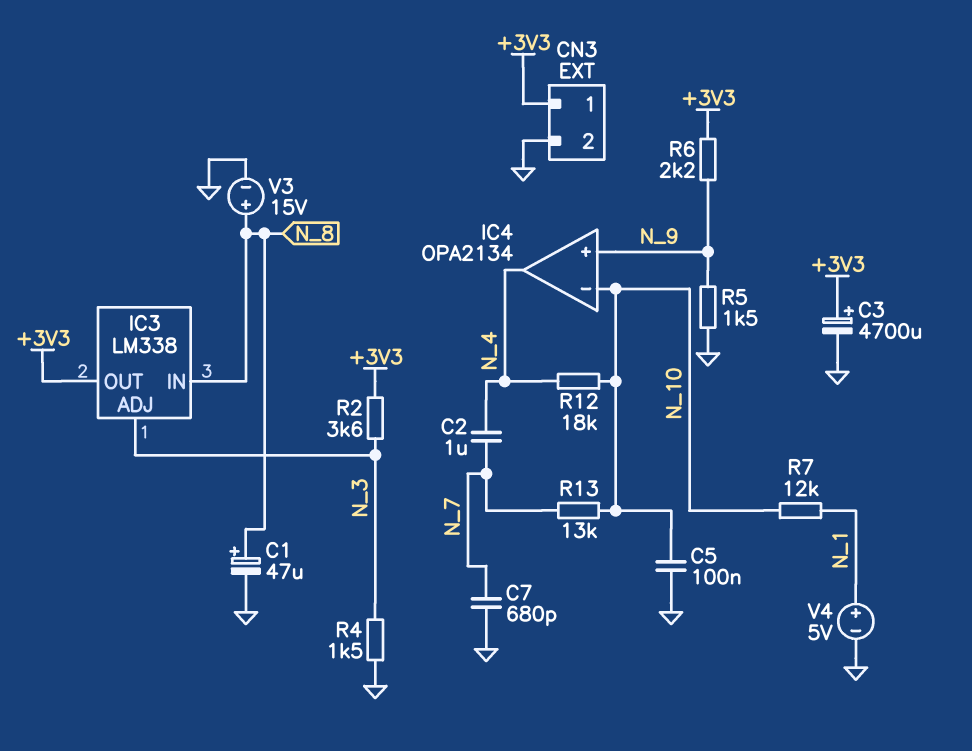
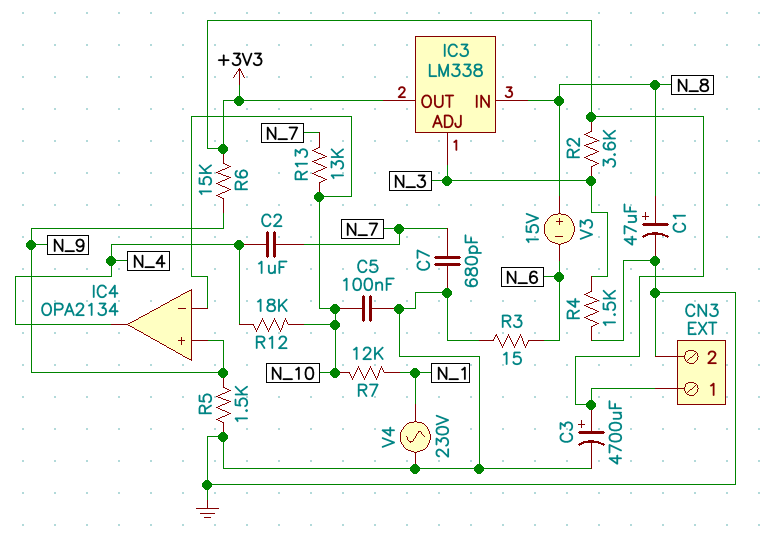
R3: none -> 15 (GND, N_6)
R6: 2.2k (+3V3, N_9) -> 15k (+3V3, N_9)
V3: 15V (plus N_8, minus GND) -> 15V (plus N_8, minus N_6)
V4: 5V (plus N_1, minus GND) -> AC 230V (GND, N_1)

